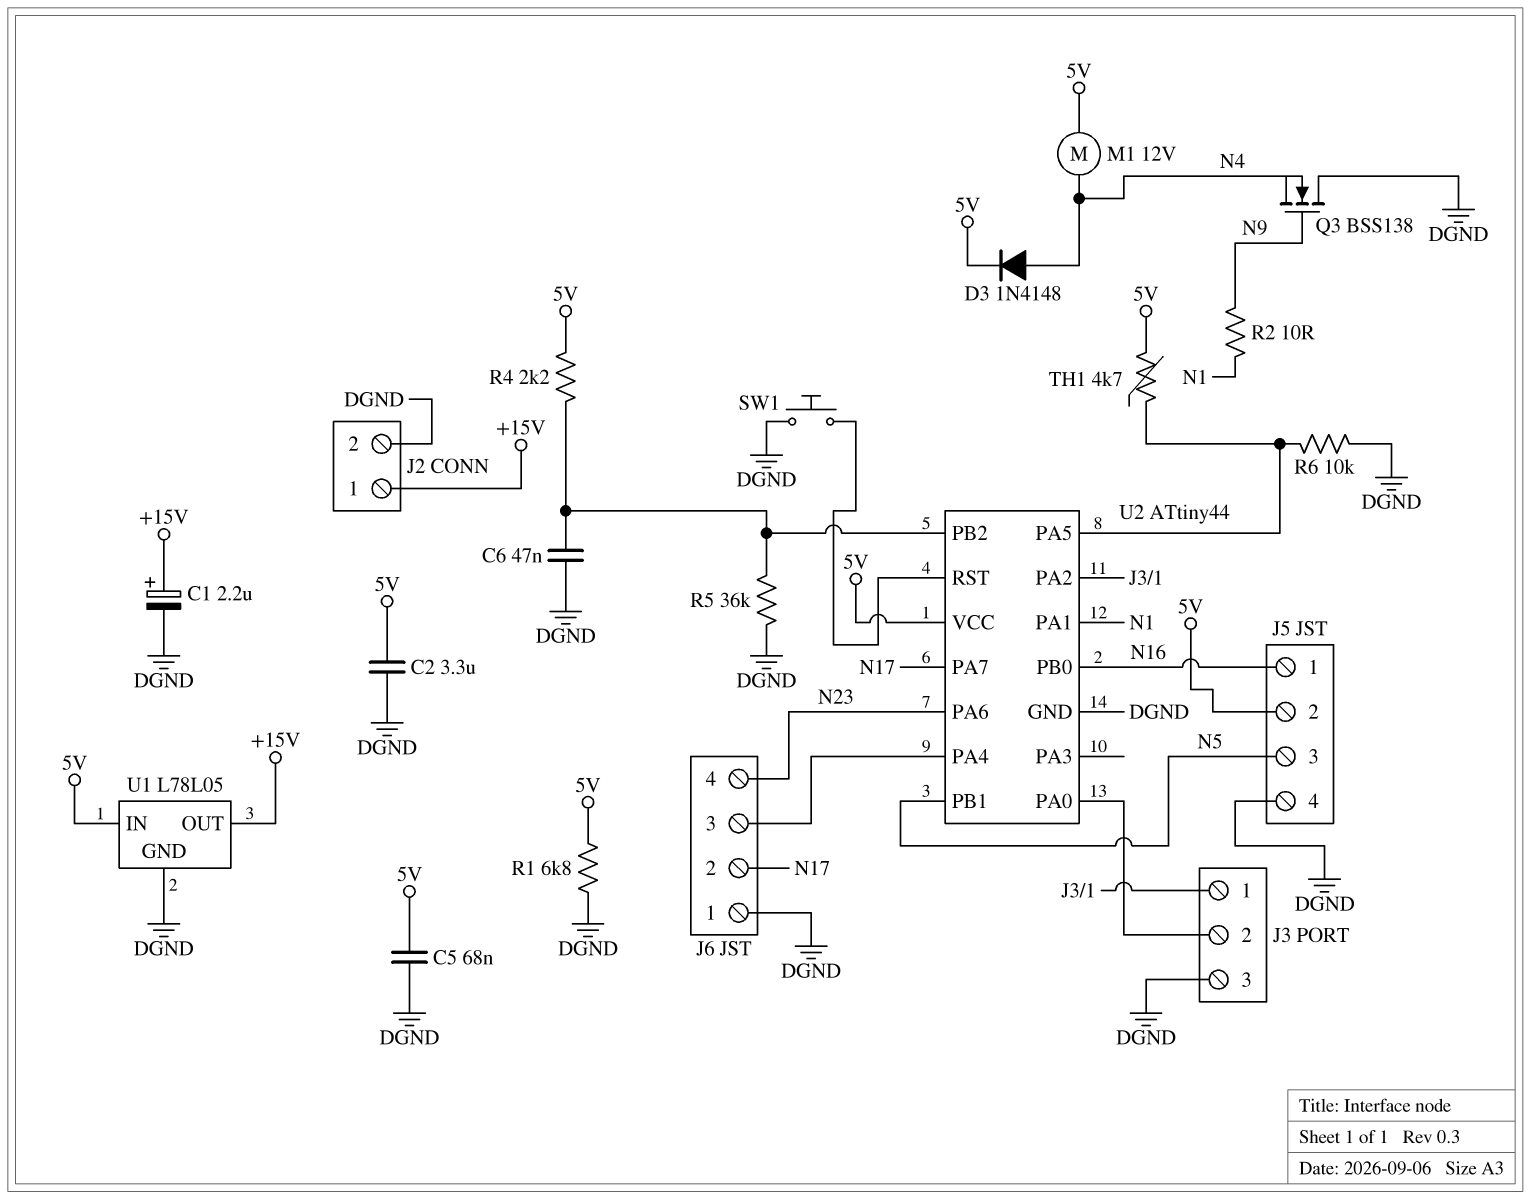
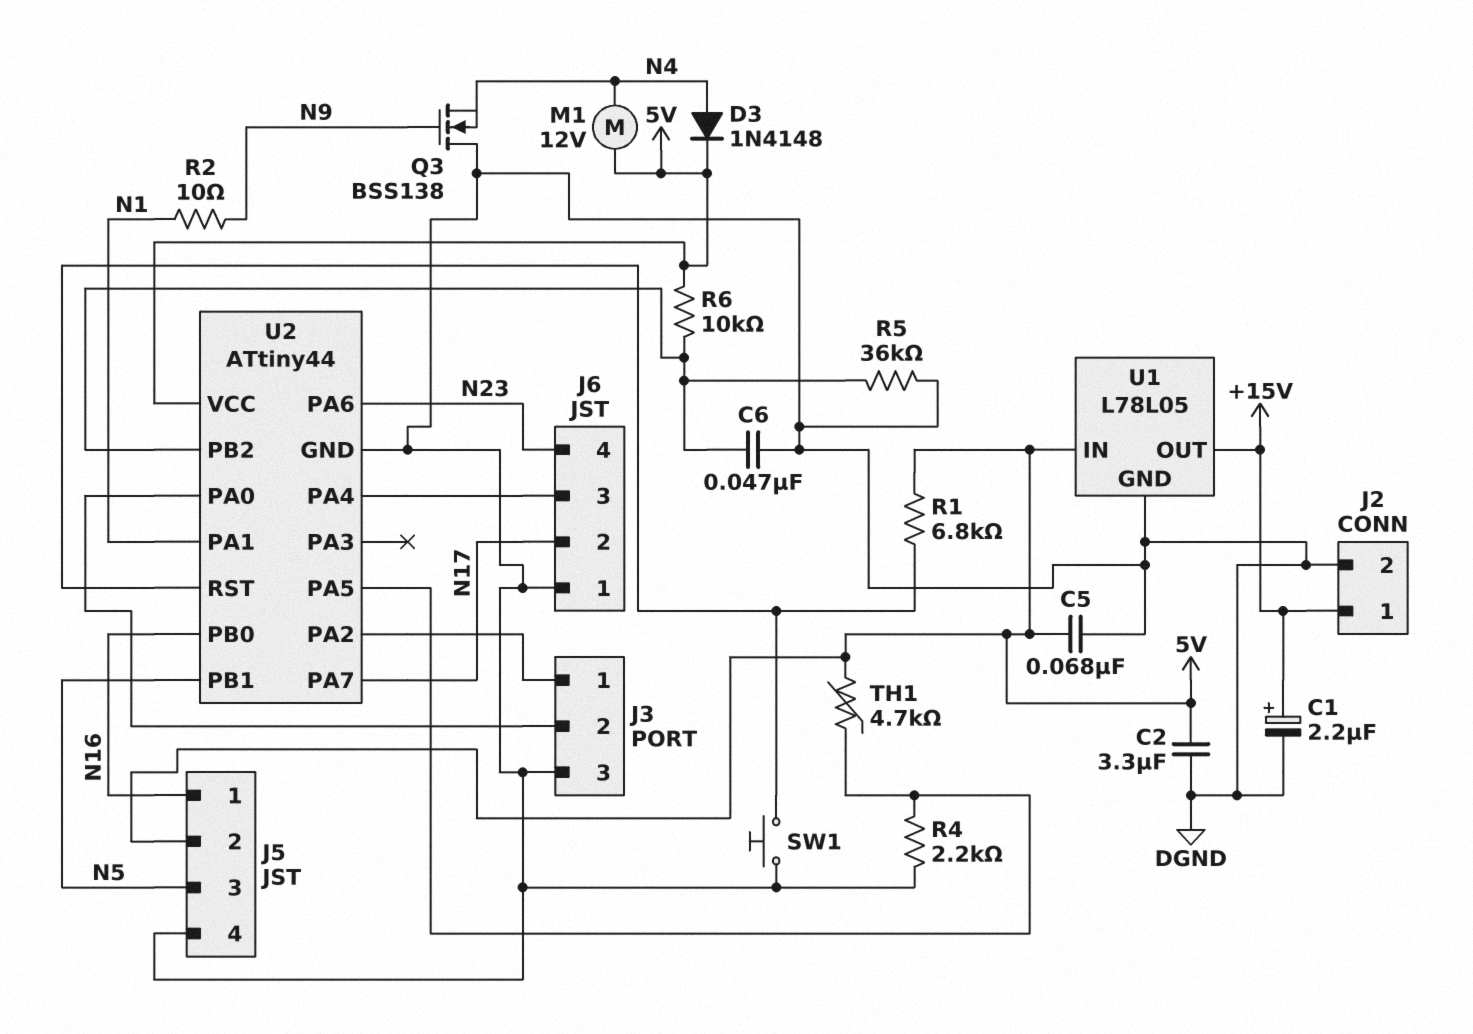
R1: 6.8k (5V, DGND) -> 6.8k (5V, U2/RST)
R4: 2.2k (5V, U2/PB2) -> 2.2k (DGND, U2/PA5)
R6: 10k (DGND, U2/PA5) -> 10k (5V, U2/PB2)

